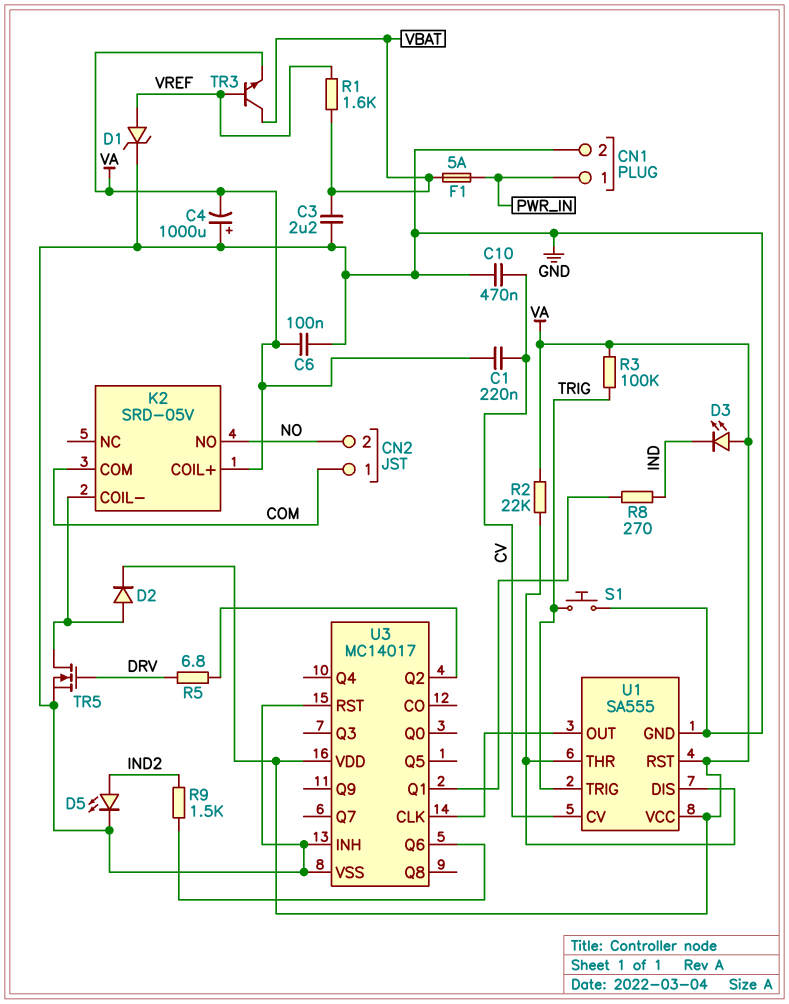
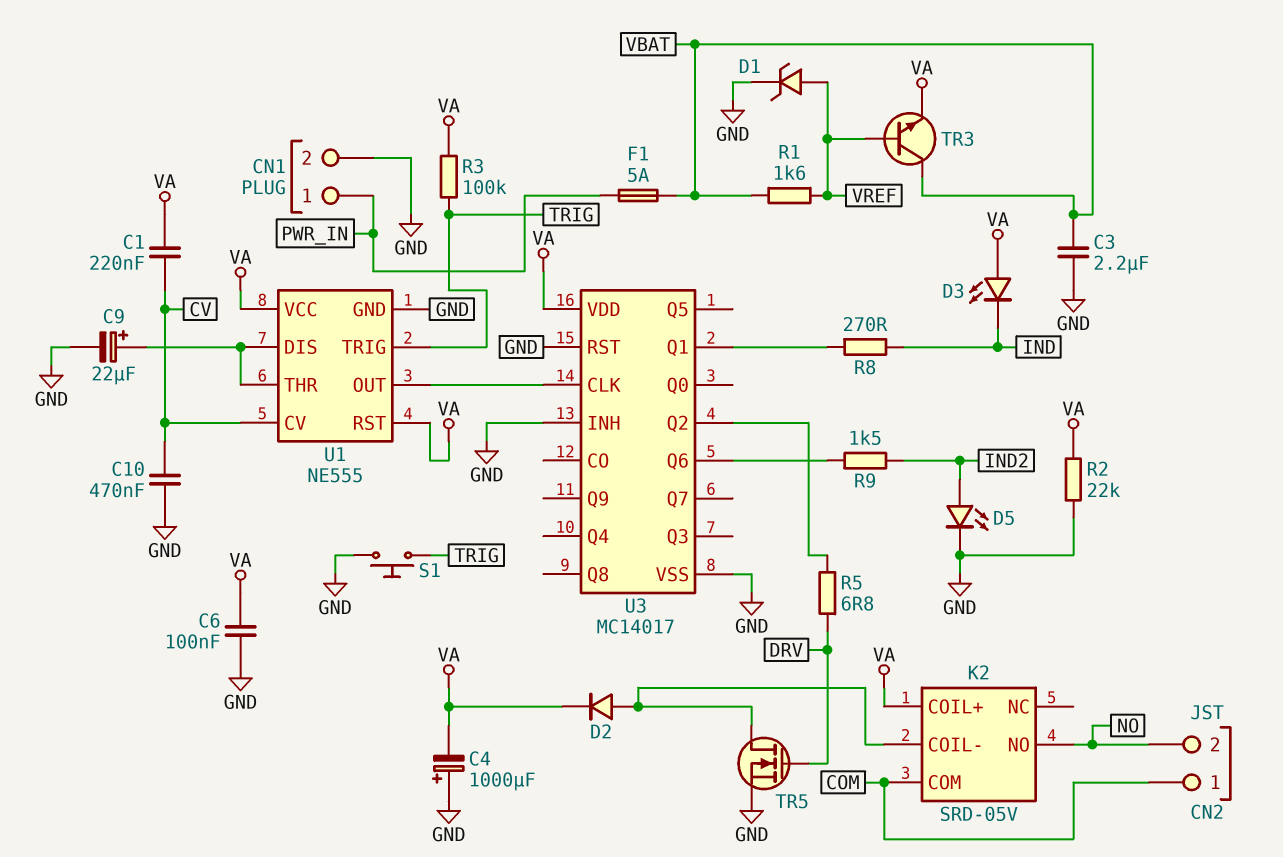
C9: none -> 22uF (plus U1/DIS, minus GND)
R2: 22k (U1/DIS, VA) -> 22k (GND, VA)
U1: SA555 -> NE555

